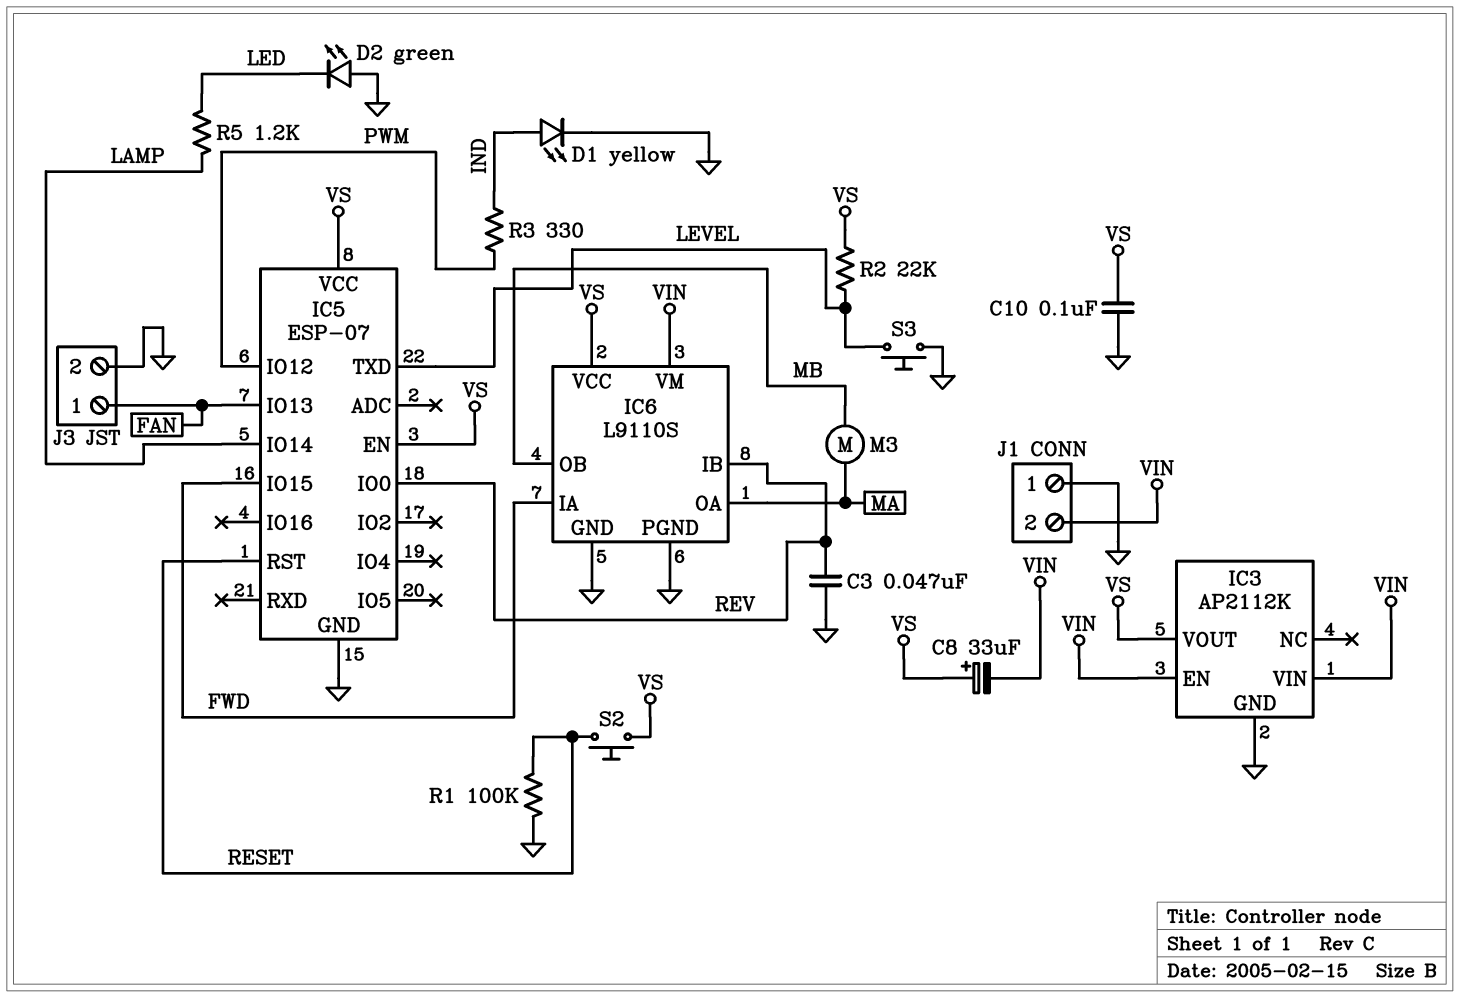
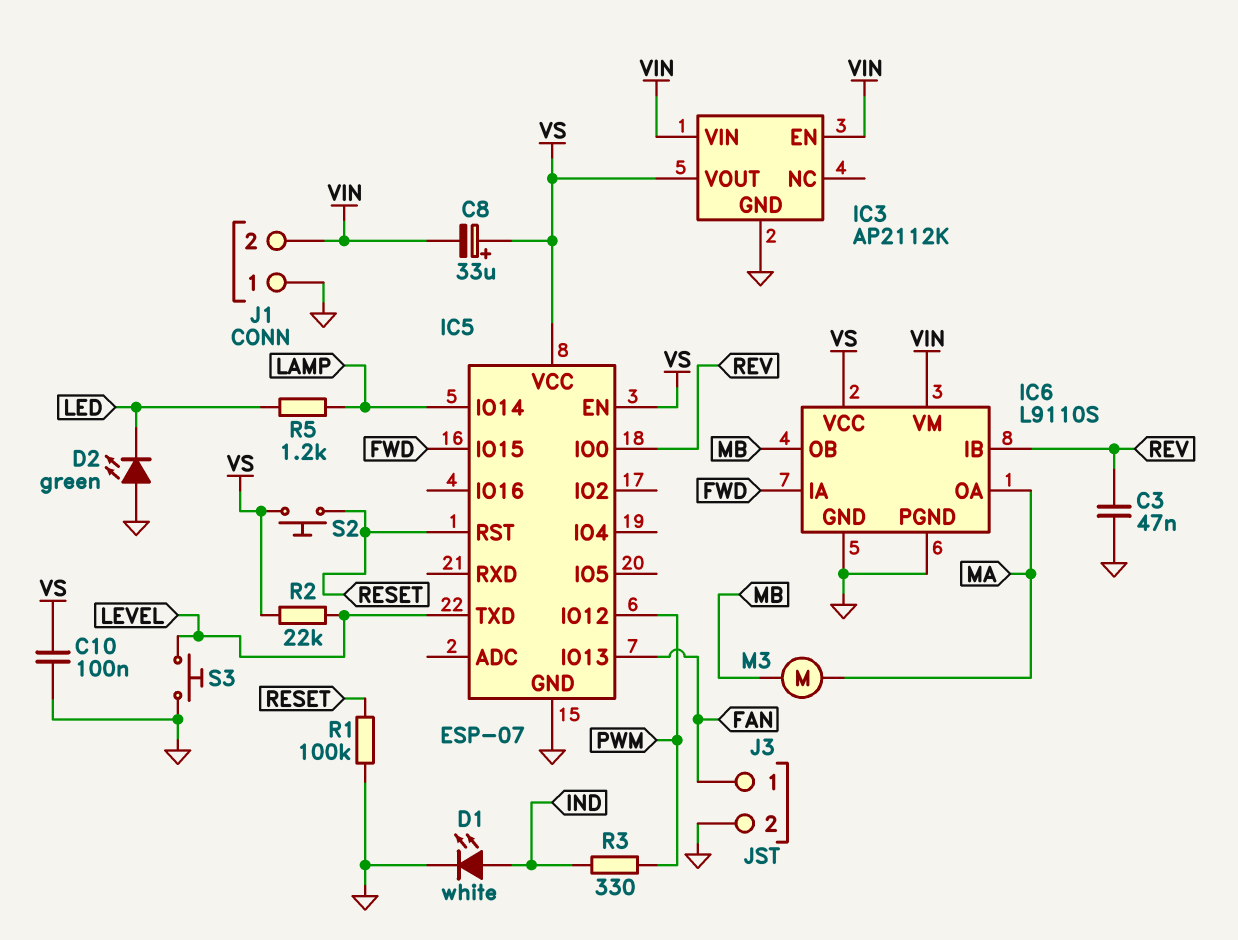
D1: LED yellow (A IND, K GND) -> LED white (A IND, K GND)

